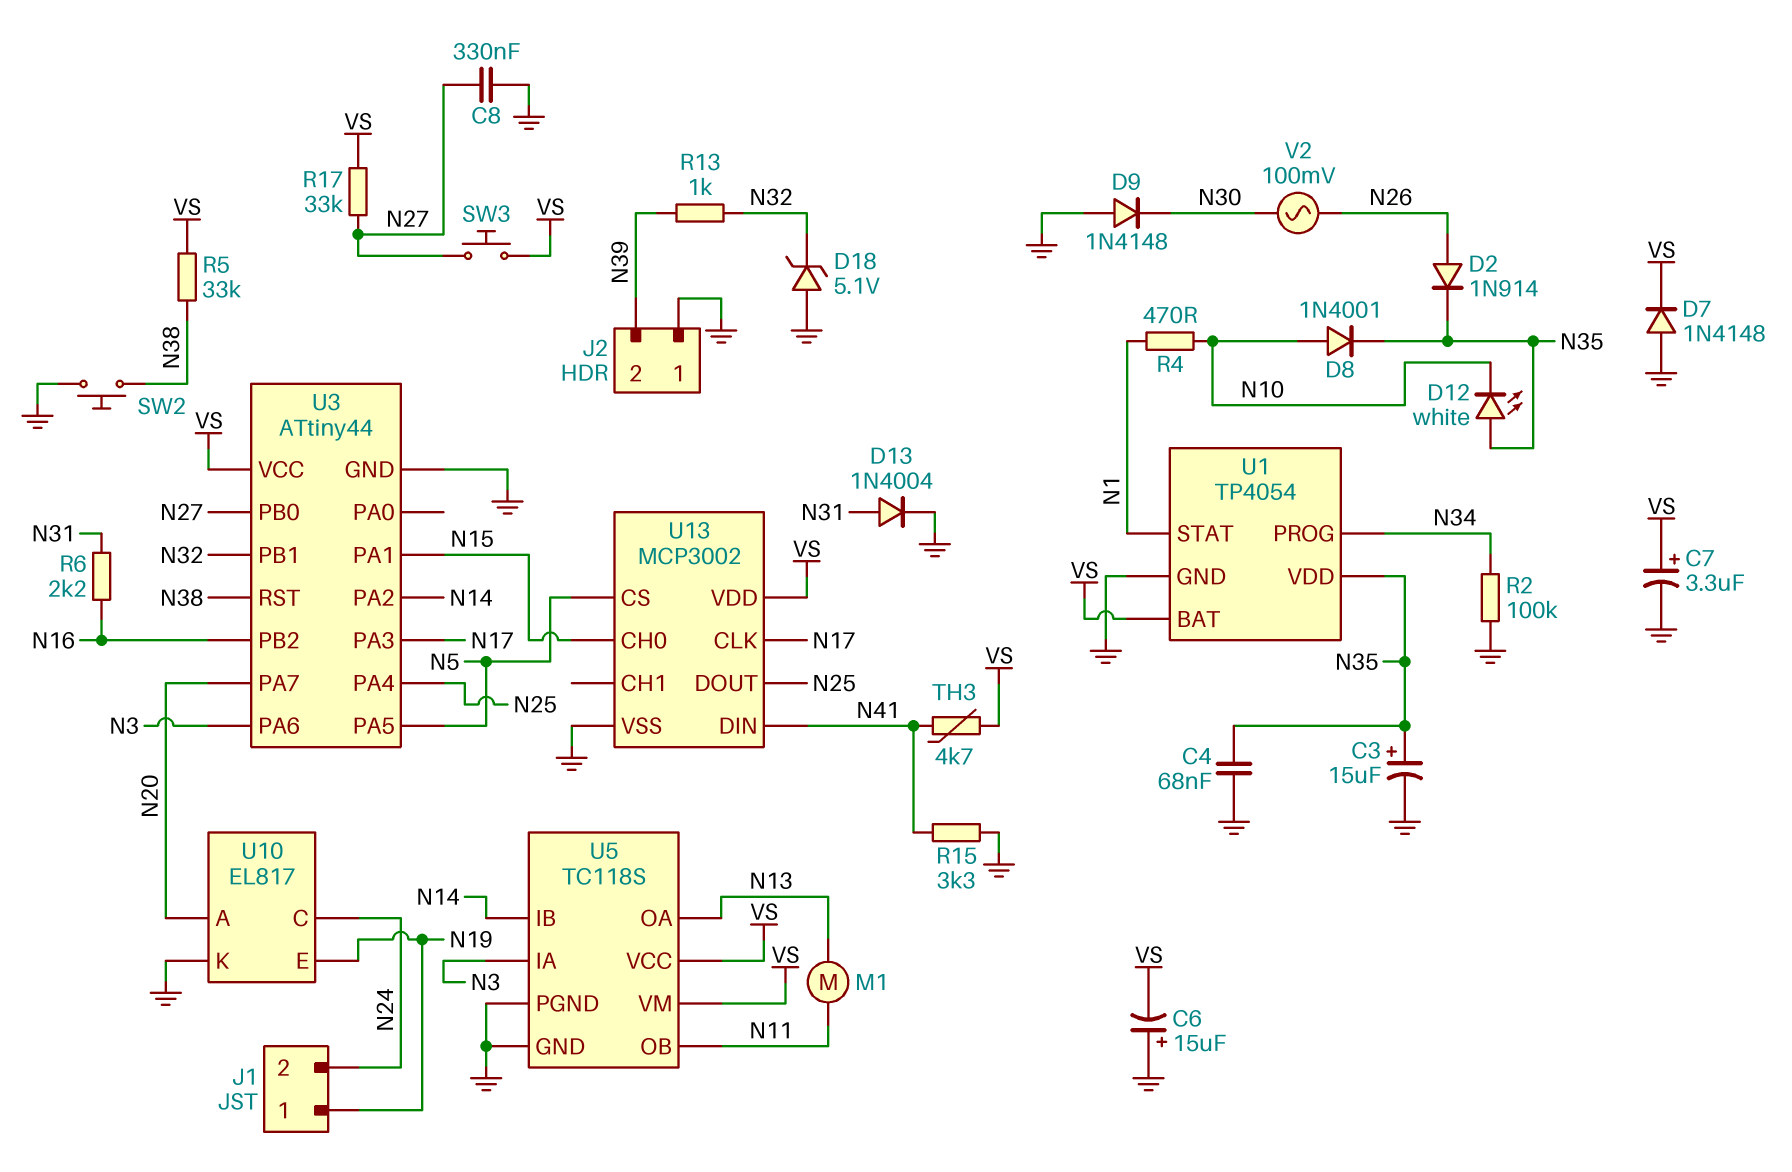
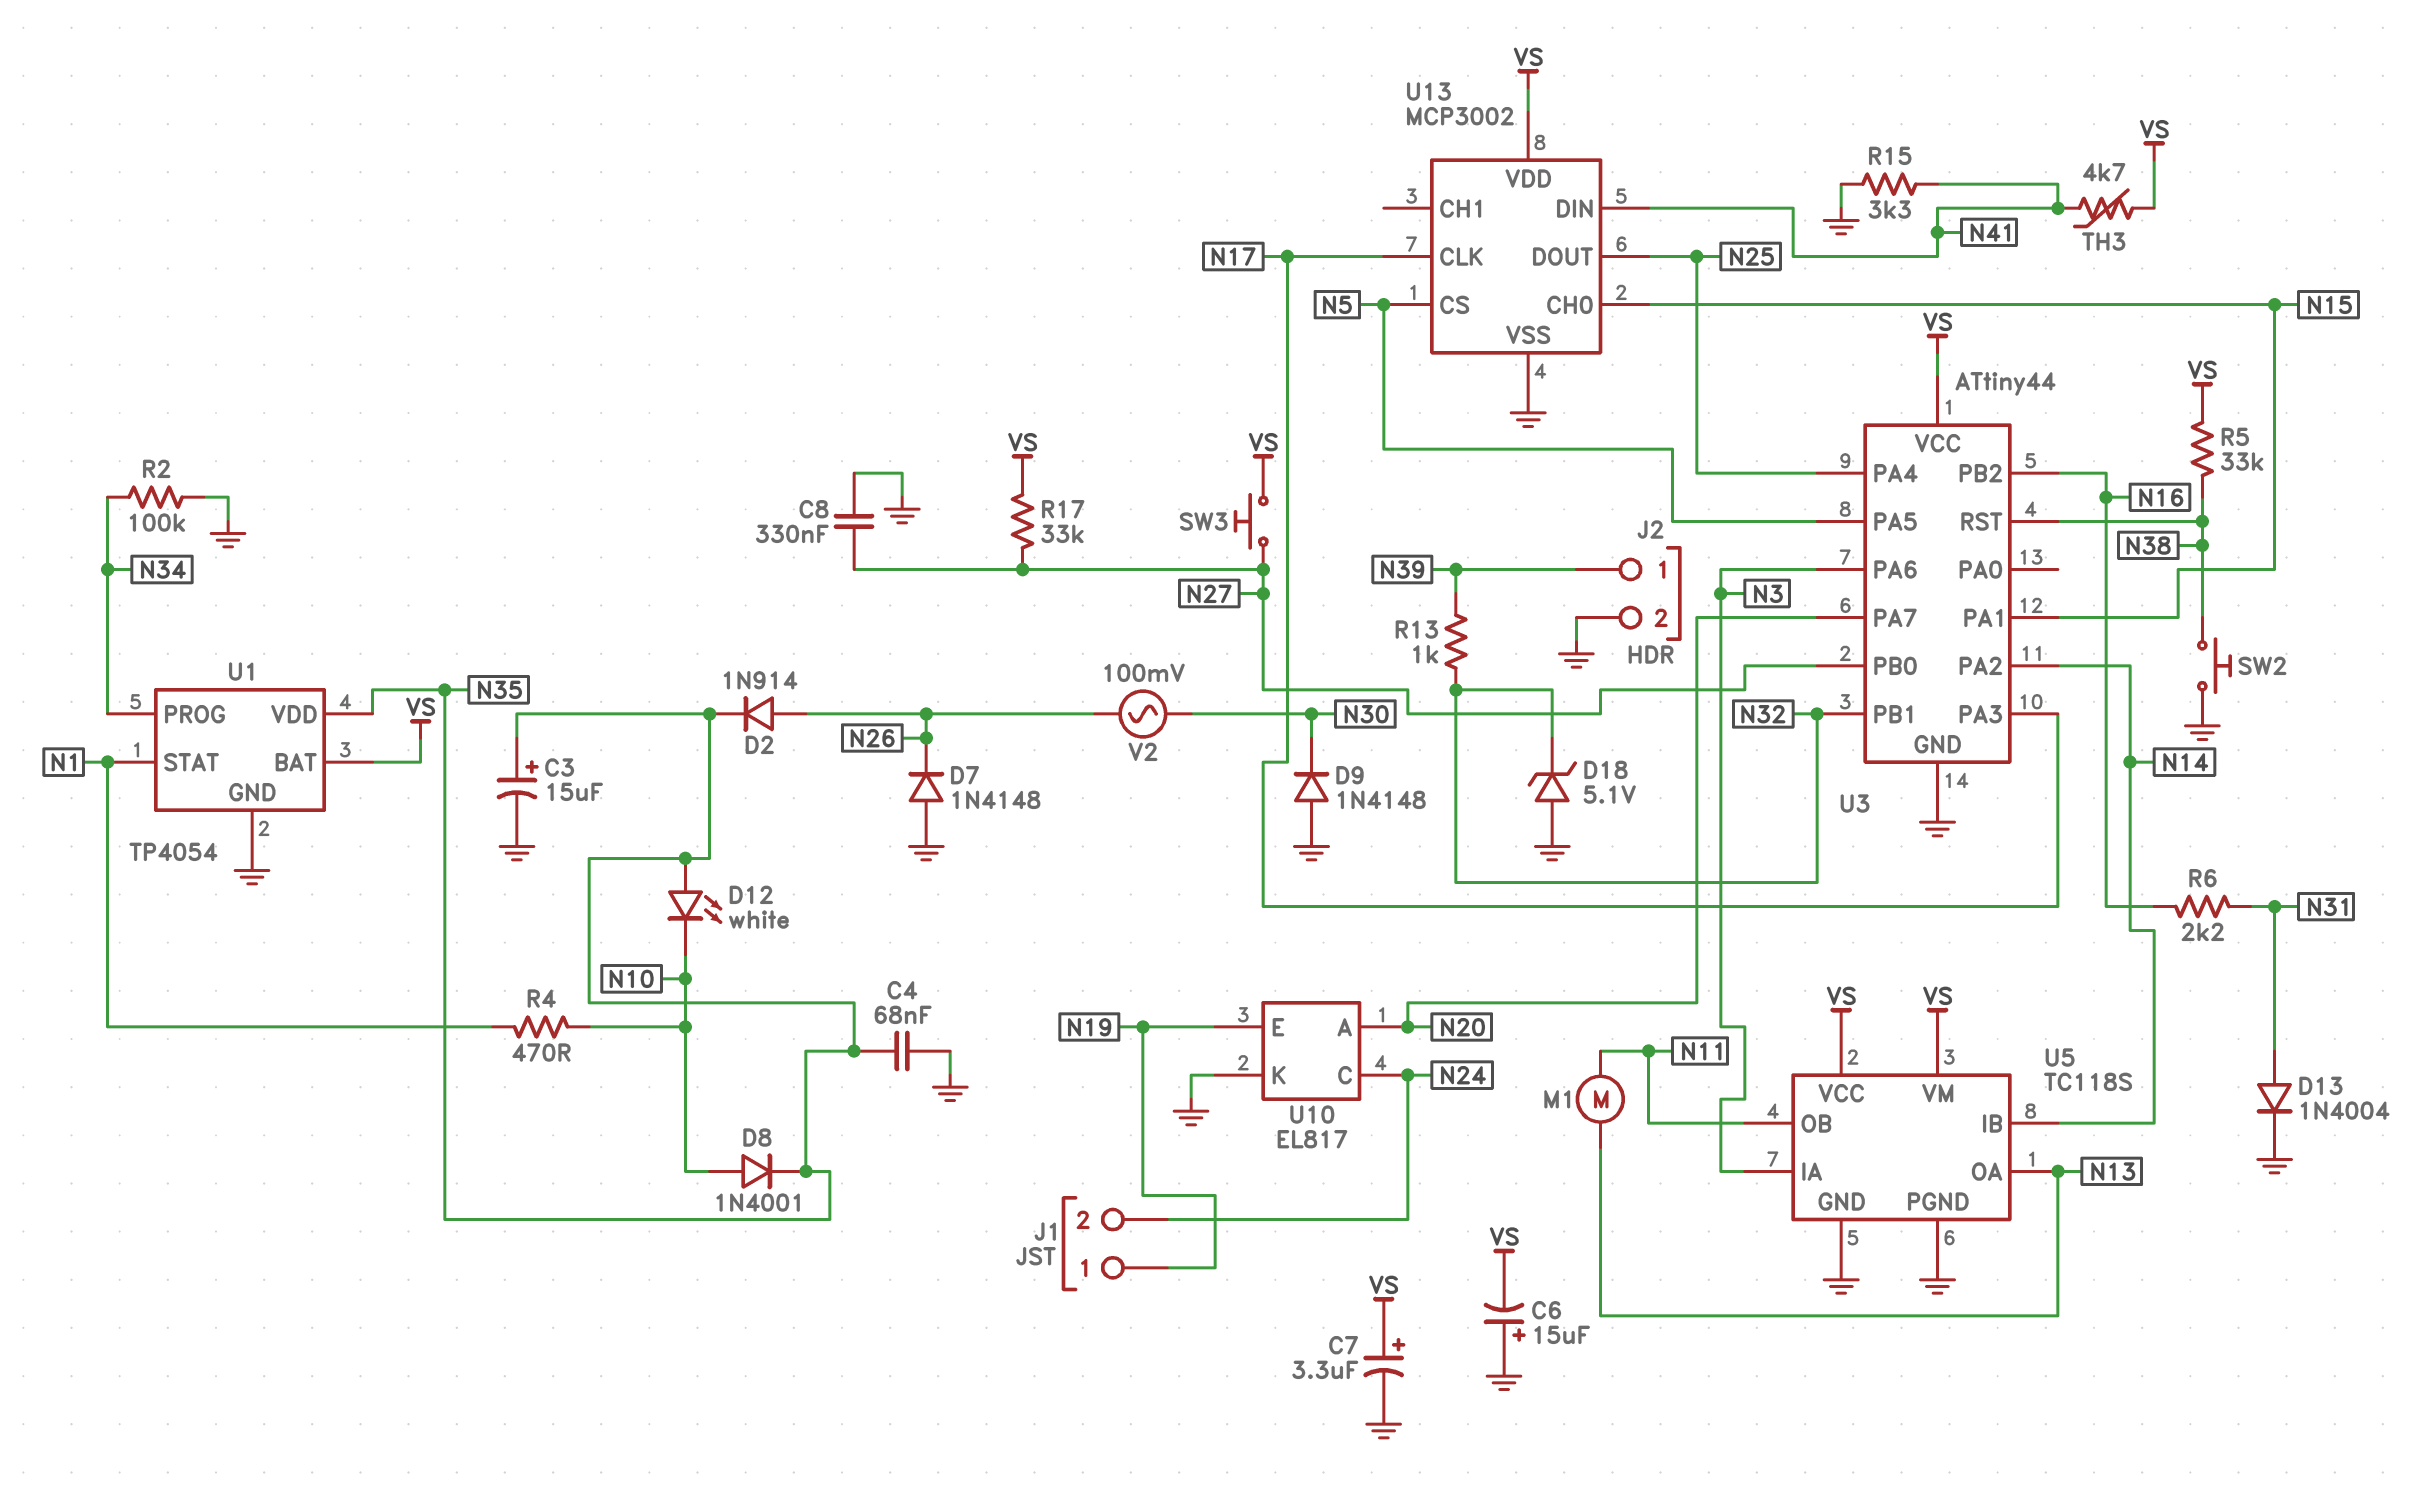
D7: diode 1N4148 (A GND, K VS) -> diode 1N4148 (A GND, K N26)
J2 pin 1: GND -> N39
J2 pin 2: N39 -> GND

